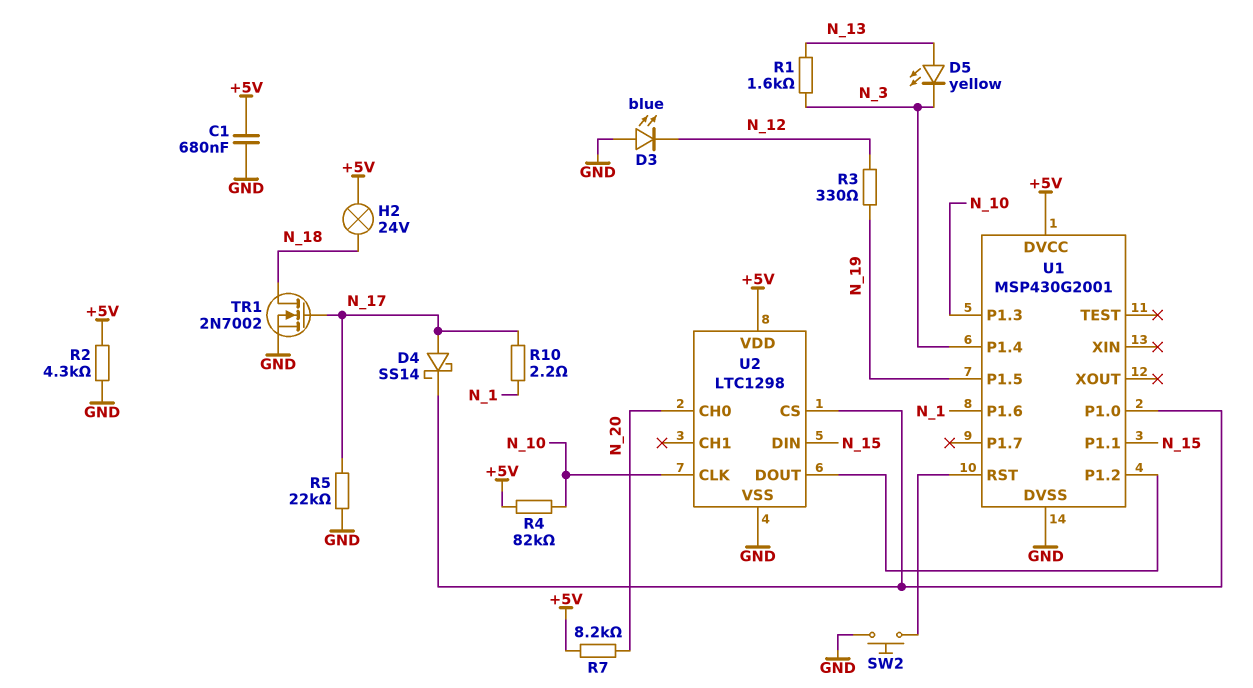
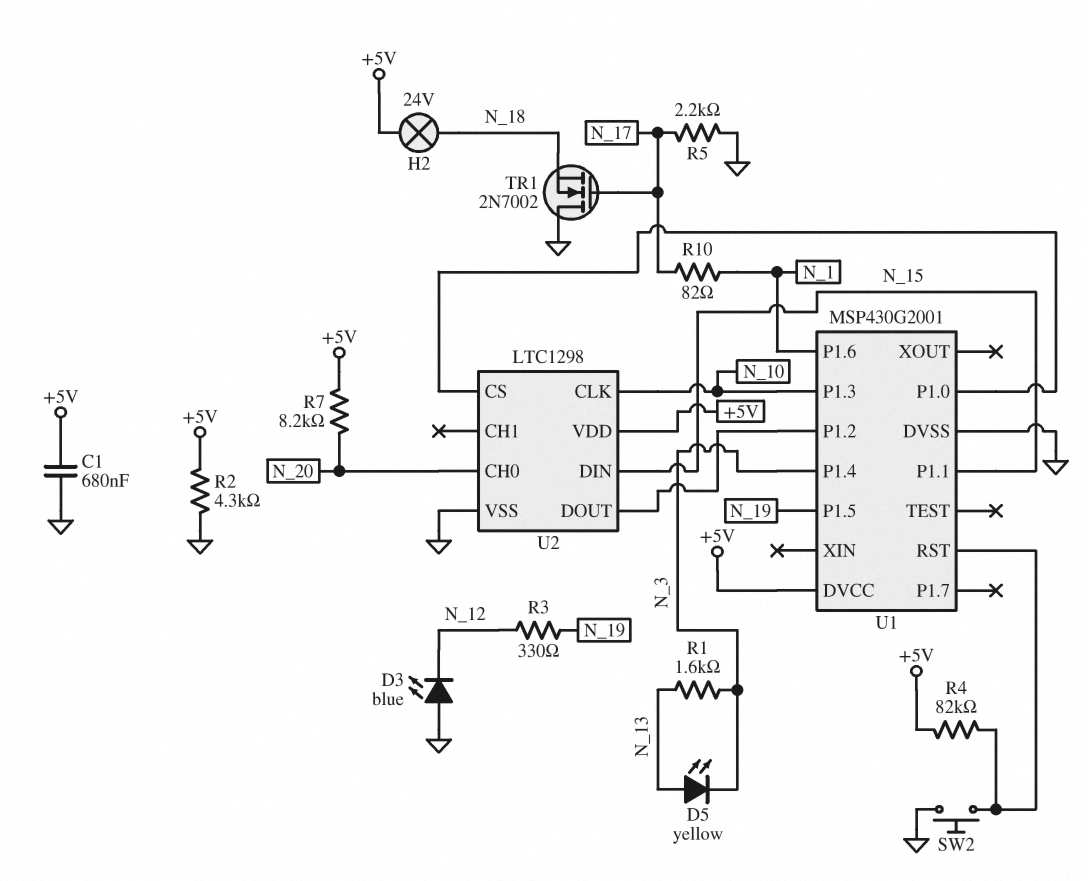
D4: schottky SS14 (A N_17, K U1/P1.0) -> none
R4: 82k (+5V, N_10) -> 82k (+5V, U1/RST)
R5: 22k (GND, N_17) -> 2.2k (GND, N_17)
R10: 2.2 (N_1, N_17) -> 82 (N_1, N_17)
TR1: NMOS 2N7002 (G N_17, D N_18, S GND) -> NMOS 2N7002 (G N_17, D GND, S N_18)

